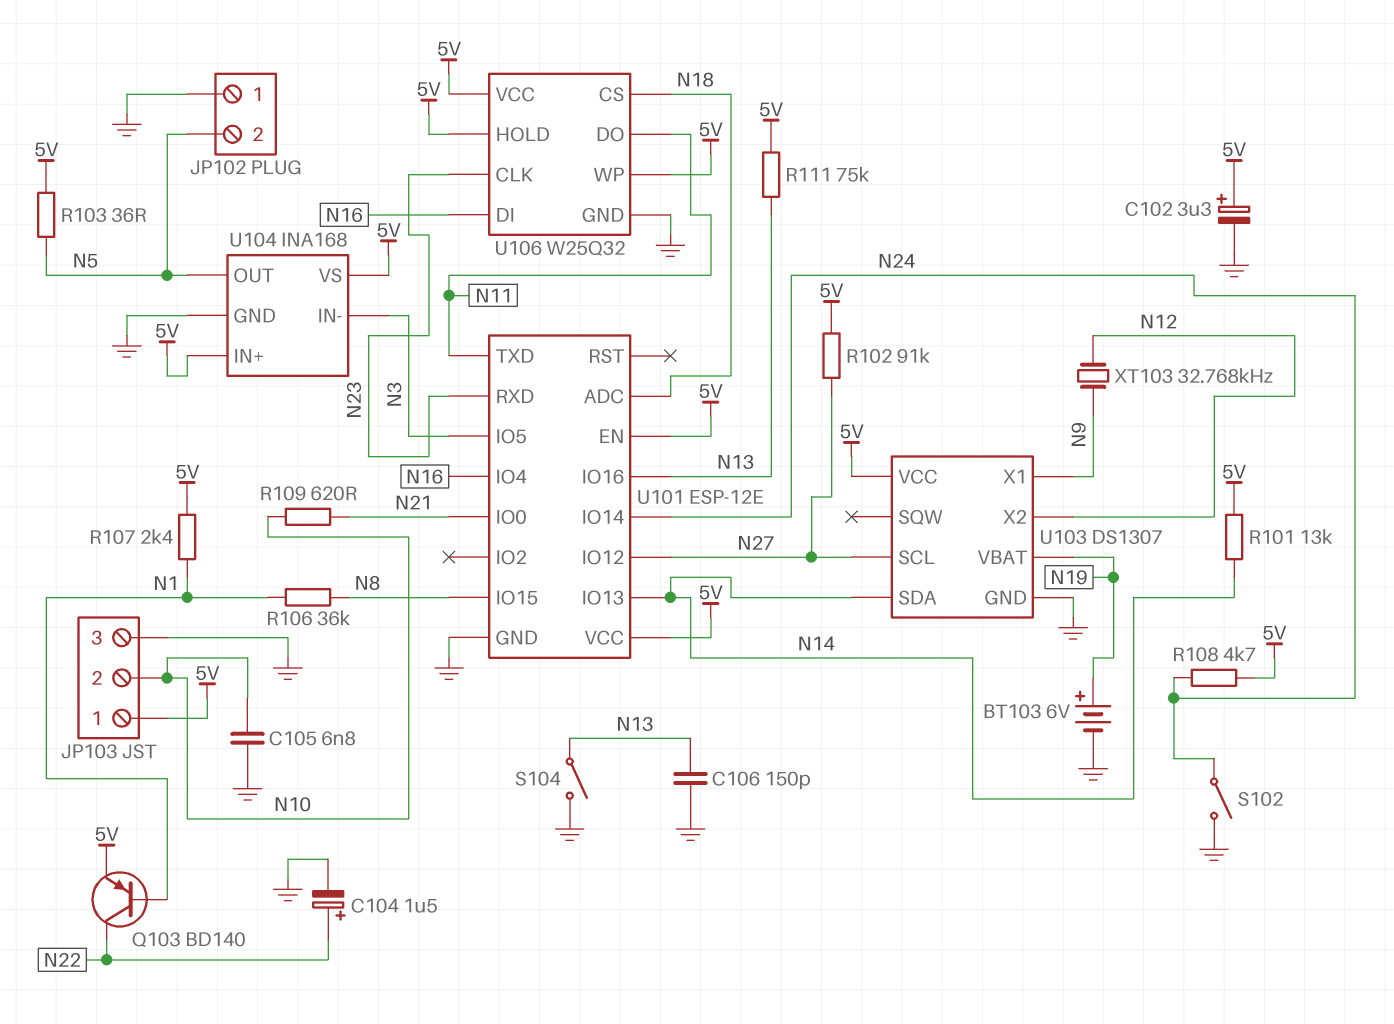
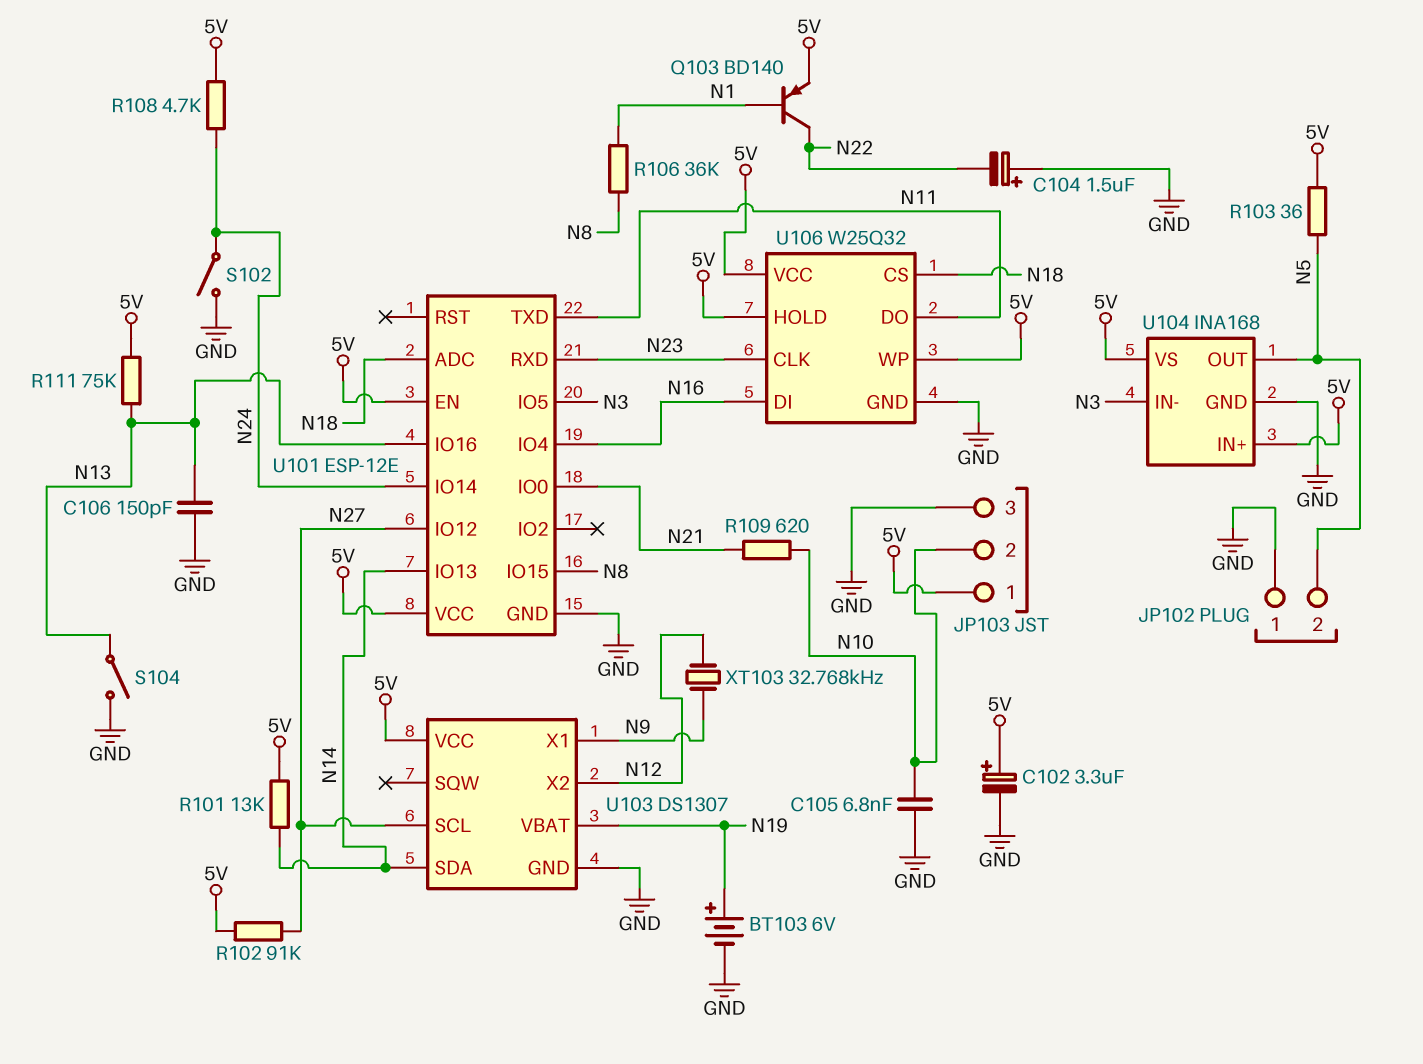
C104: 1.5uF (plus N22, minus GND) -> 1.5uF (plus GND, minus N22)
R107: 2.4k (5V, N1) -> none

